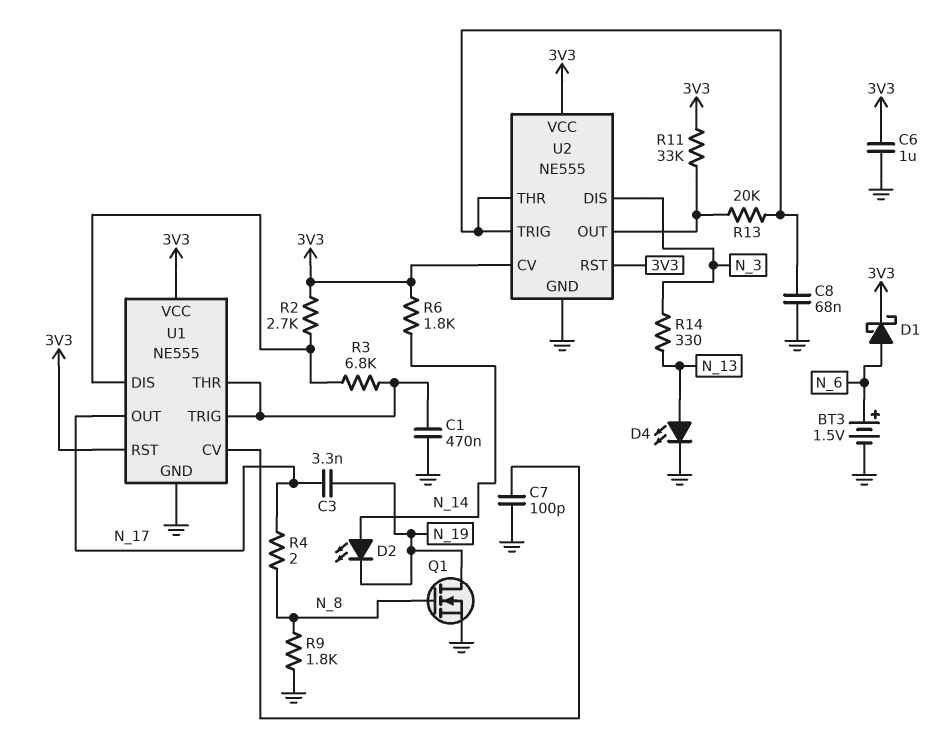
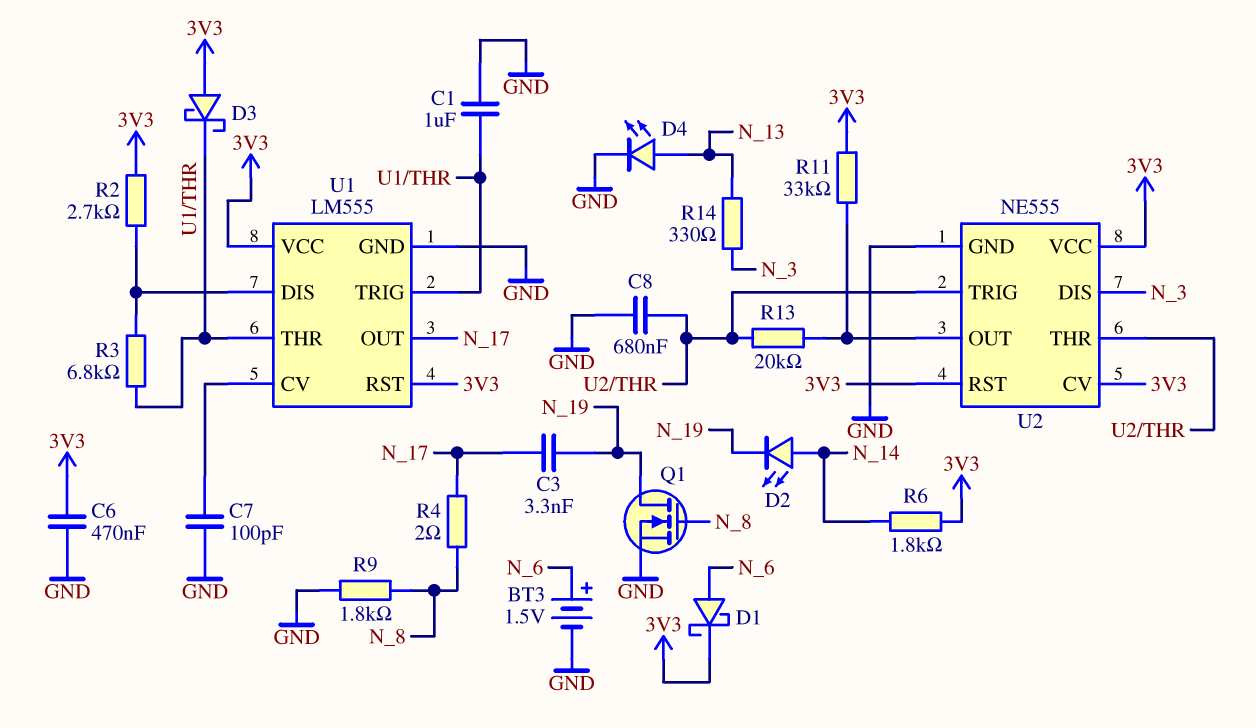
C1: 470nF (GND, U1/THR) -> 1uF (GND, U1/THR)
C6: 1uF (3V3, GND) -> 470nF (3V3, GND)
C8: 68nF (GND, U2/THR) -> 680nF (GND, U2/THR)
D3: none -> schottky (A 3V3, K U1/THR)
U1: NE555 -> LM555

